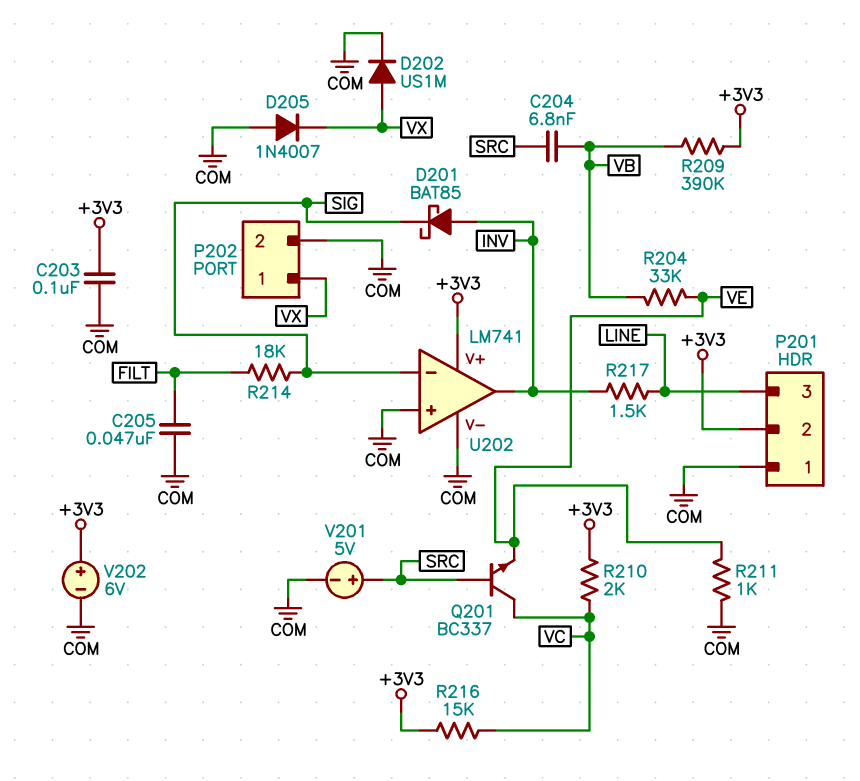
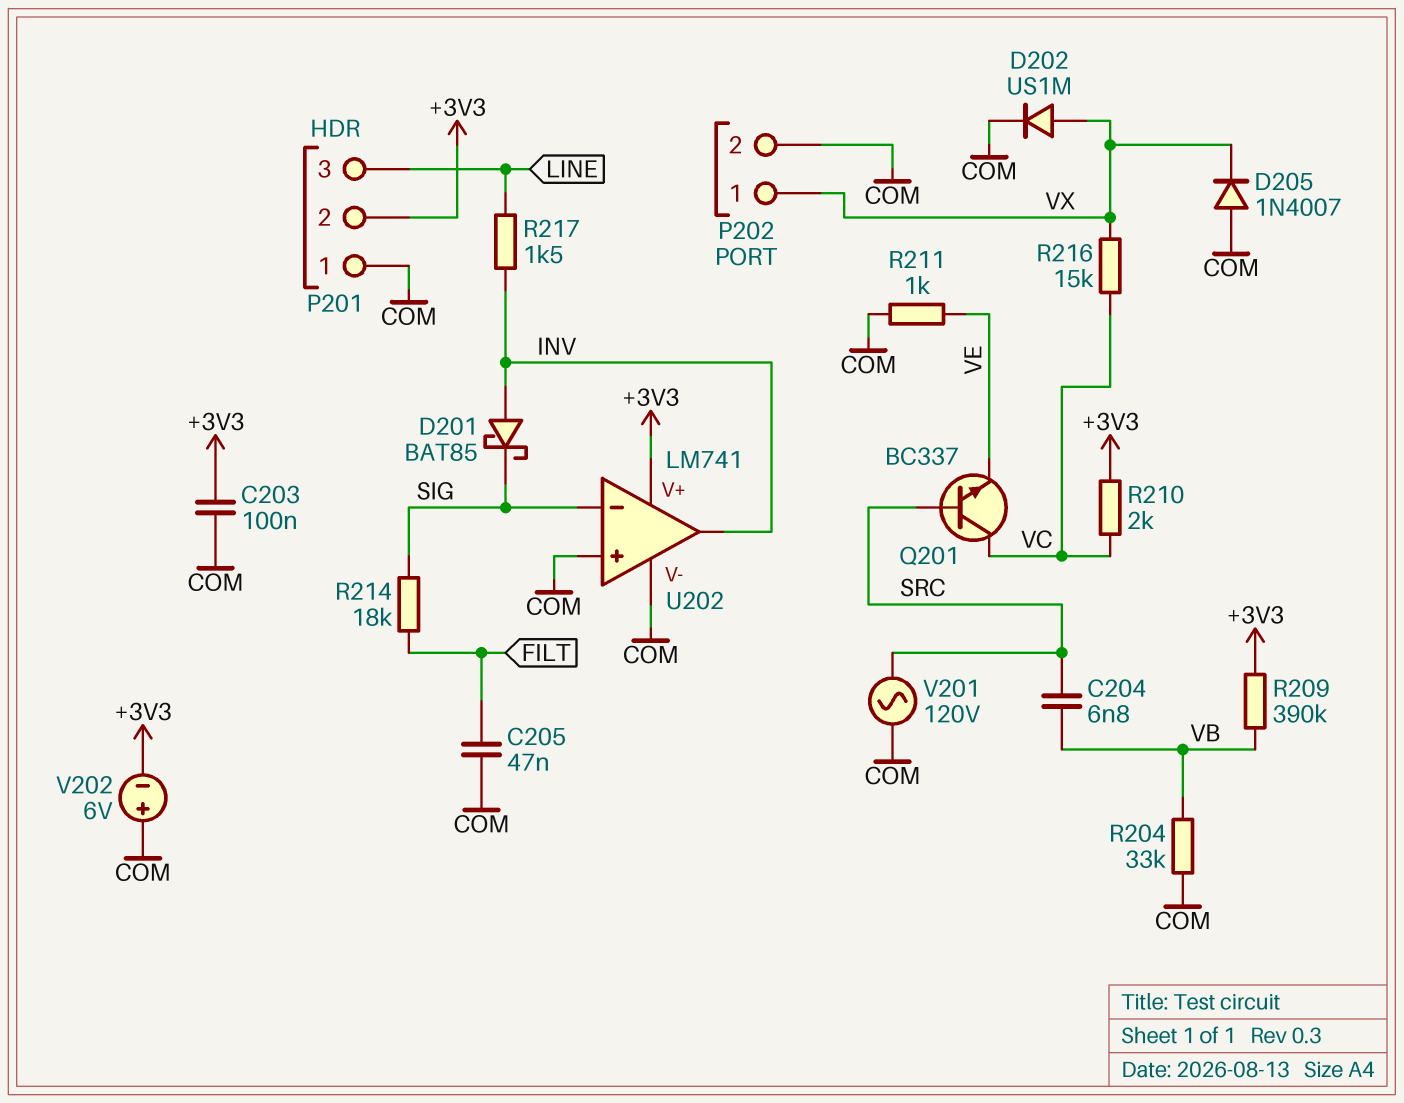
R204: 33k (VB, VE) -> 33k (COM, VB)
R216: 15k (+3V3, VC) -> 15k (VC, VX)
V201: 5V (plus SRC, minus COM) -> AC 120V (COM, SRC)
V202: 6V (plus +3V3, minus COM) -> 6V (plus COM, minus +3V3)

